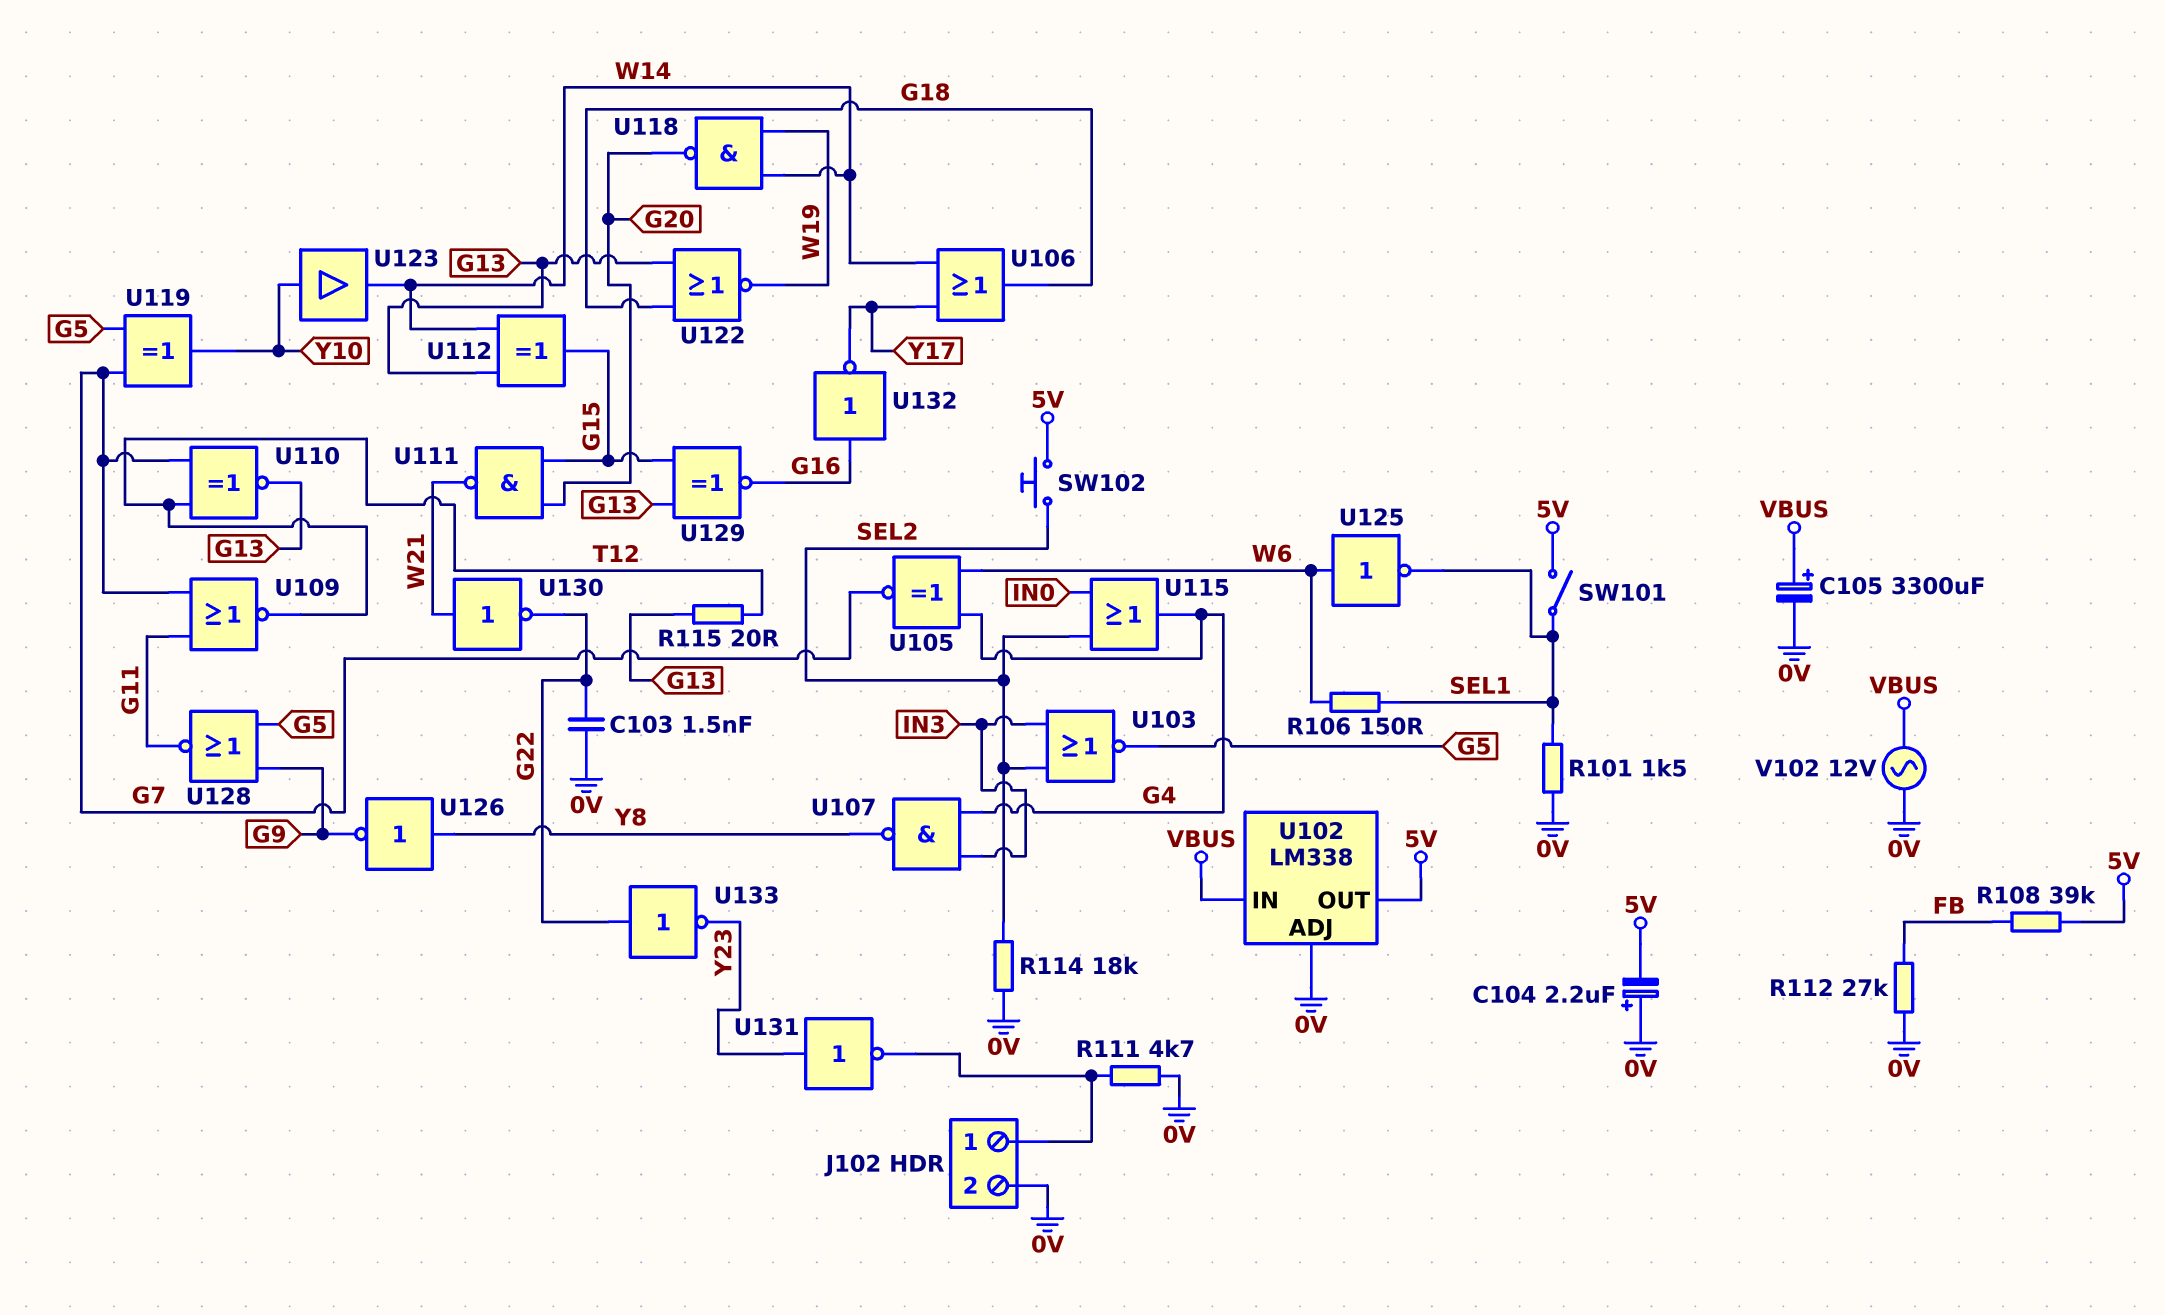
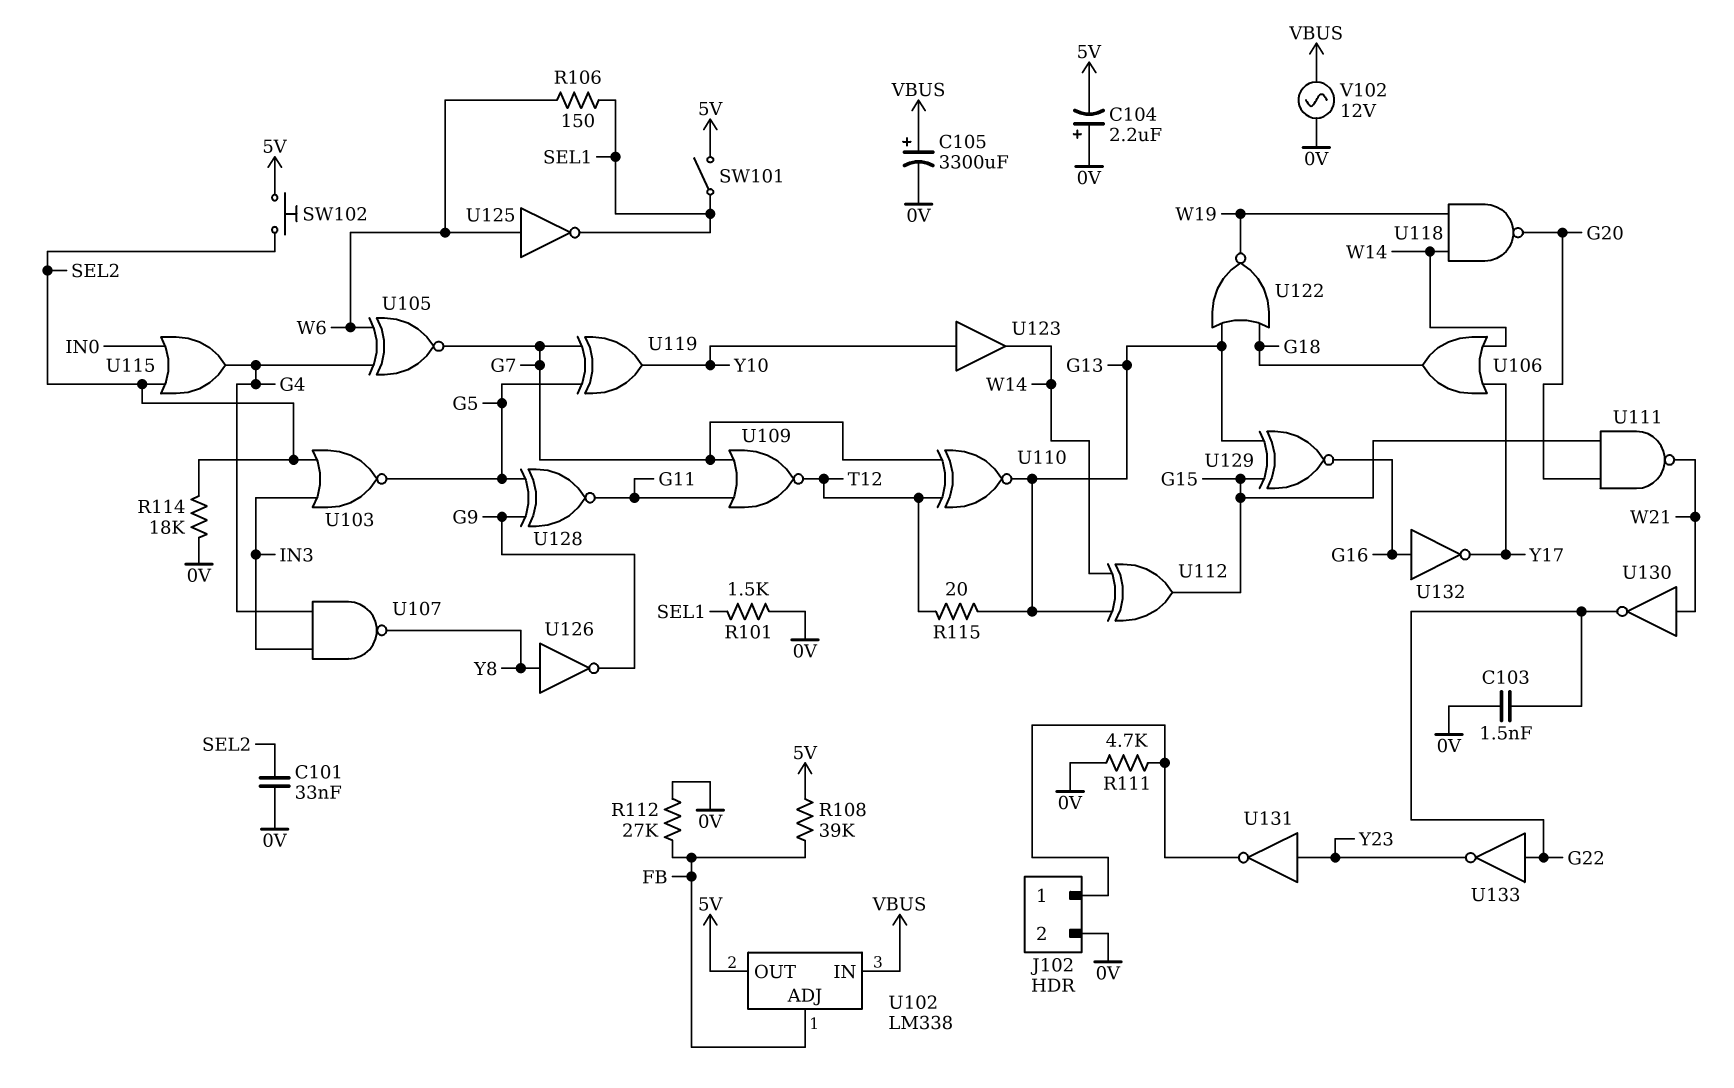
C101: none -> 33nF (0V, SEL2)
U102 pin ADJ: 0V -> FB
U128: NOR (in G5, in G9, out G11) -> XNOR (in G5, in G9, out G11)

